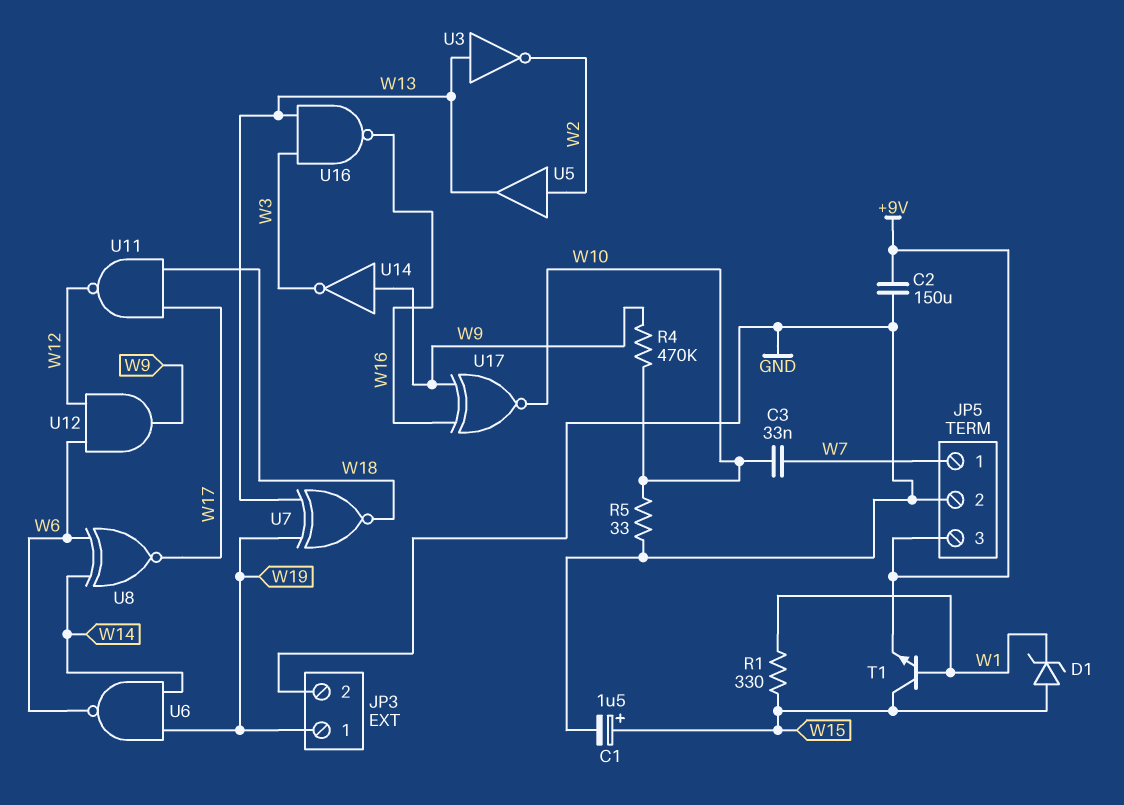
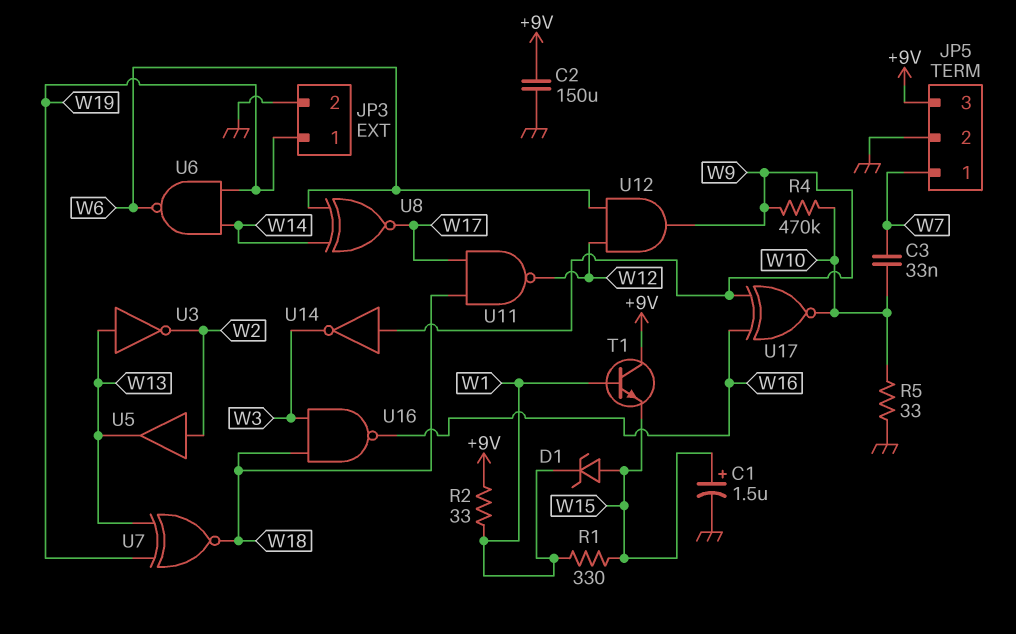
R2: none -> 33 (+9V, W1)
T1: NPN (B W1, C W15, E +9V) -> NPN (B W1, C +9V, E W15)
U16: NAND (in W3, in W13, out W16) -> NAND (in W3, in W18, out W16)

